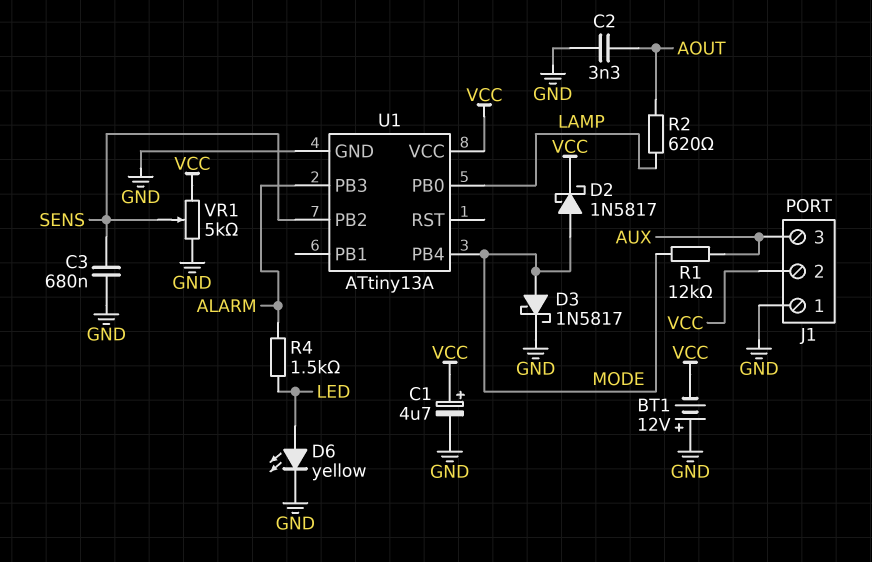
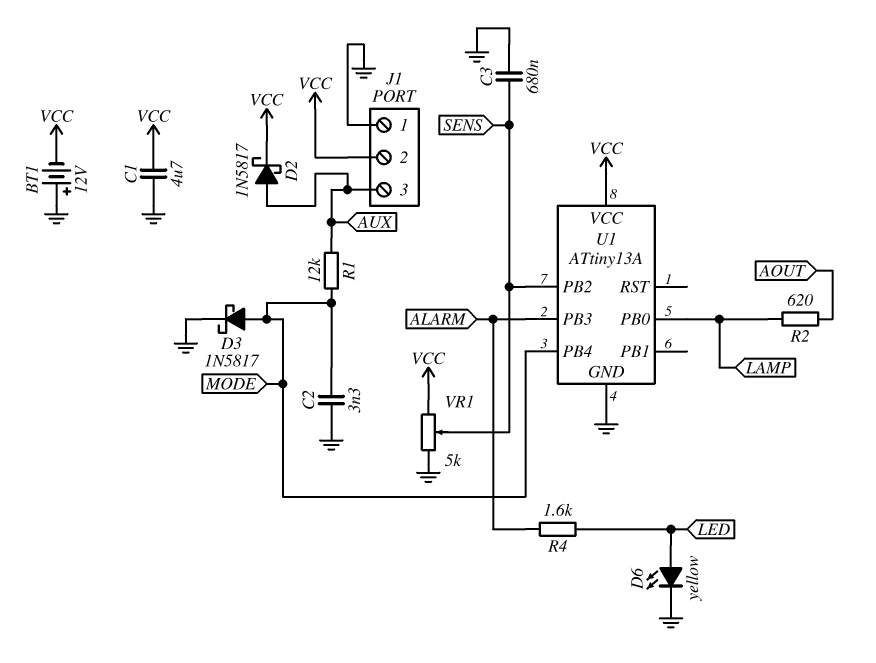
C1: 4.7uF (plus VCC, minus GND) -> 4.7uF (GND, VCC)
C2: 3.3nF (AOUT, GND) -> 3.3nF (GND, MODE)
D2: schottky 1N5817 (A MODE, K VCC) -> schottky 1N5817 (A AUX, K VCC)
R4: 1.5k (ALARM, LED) -> 1.6k (ALARM, LED)

